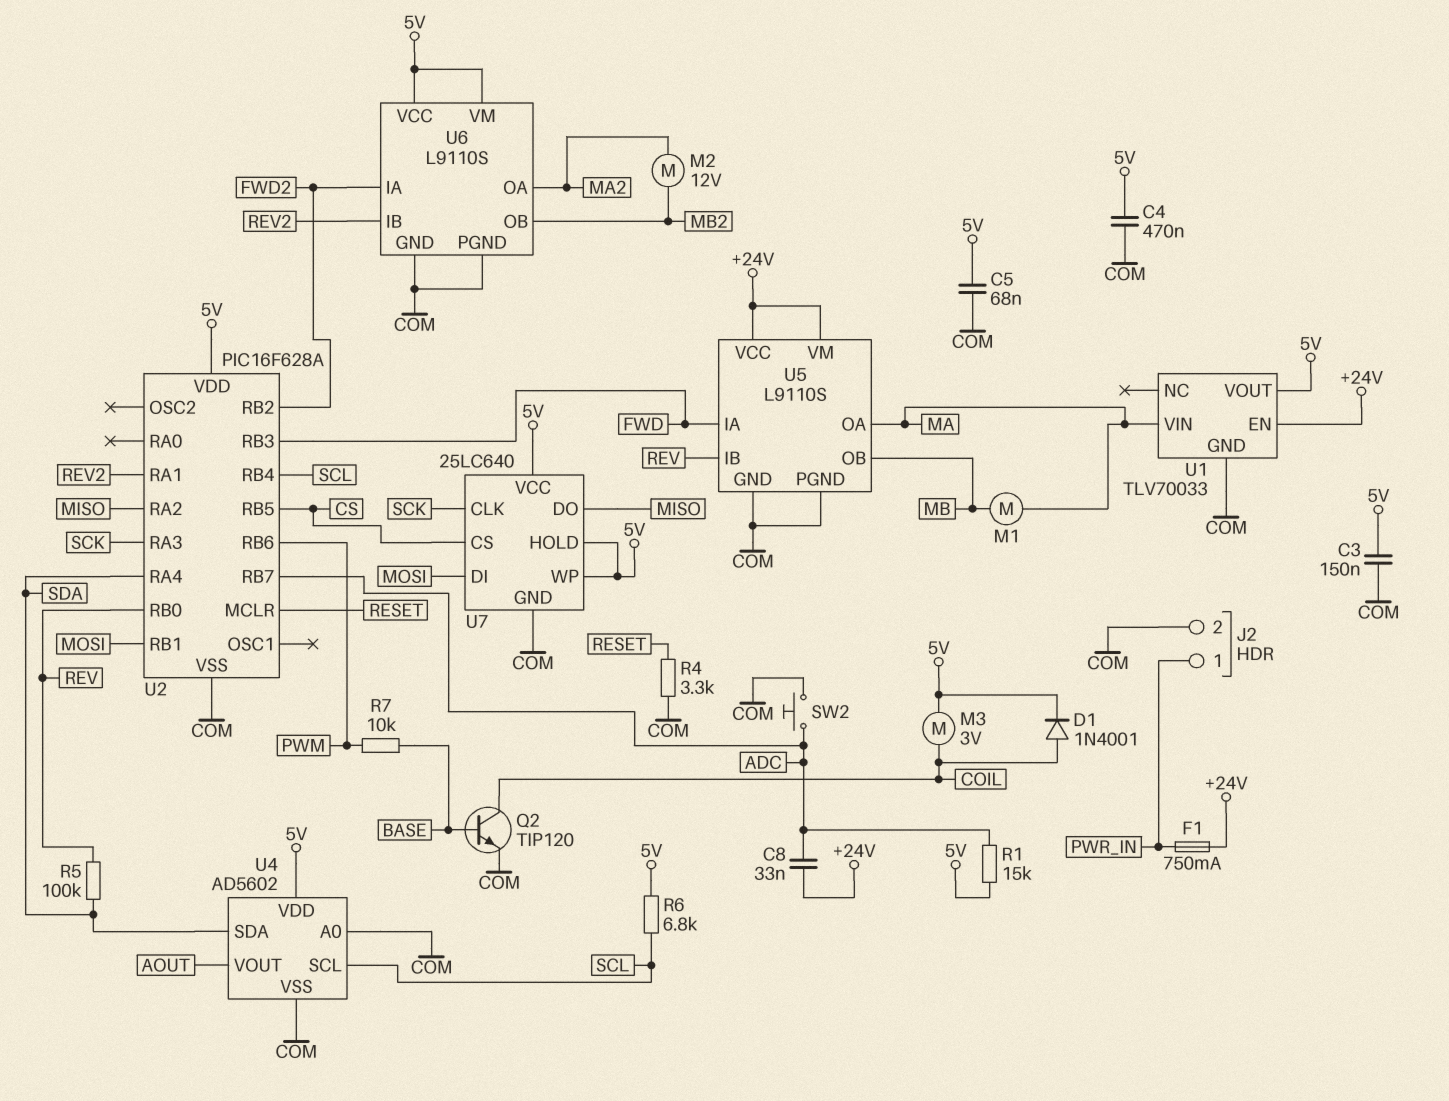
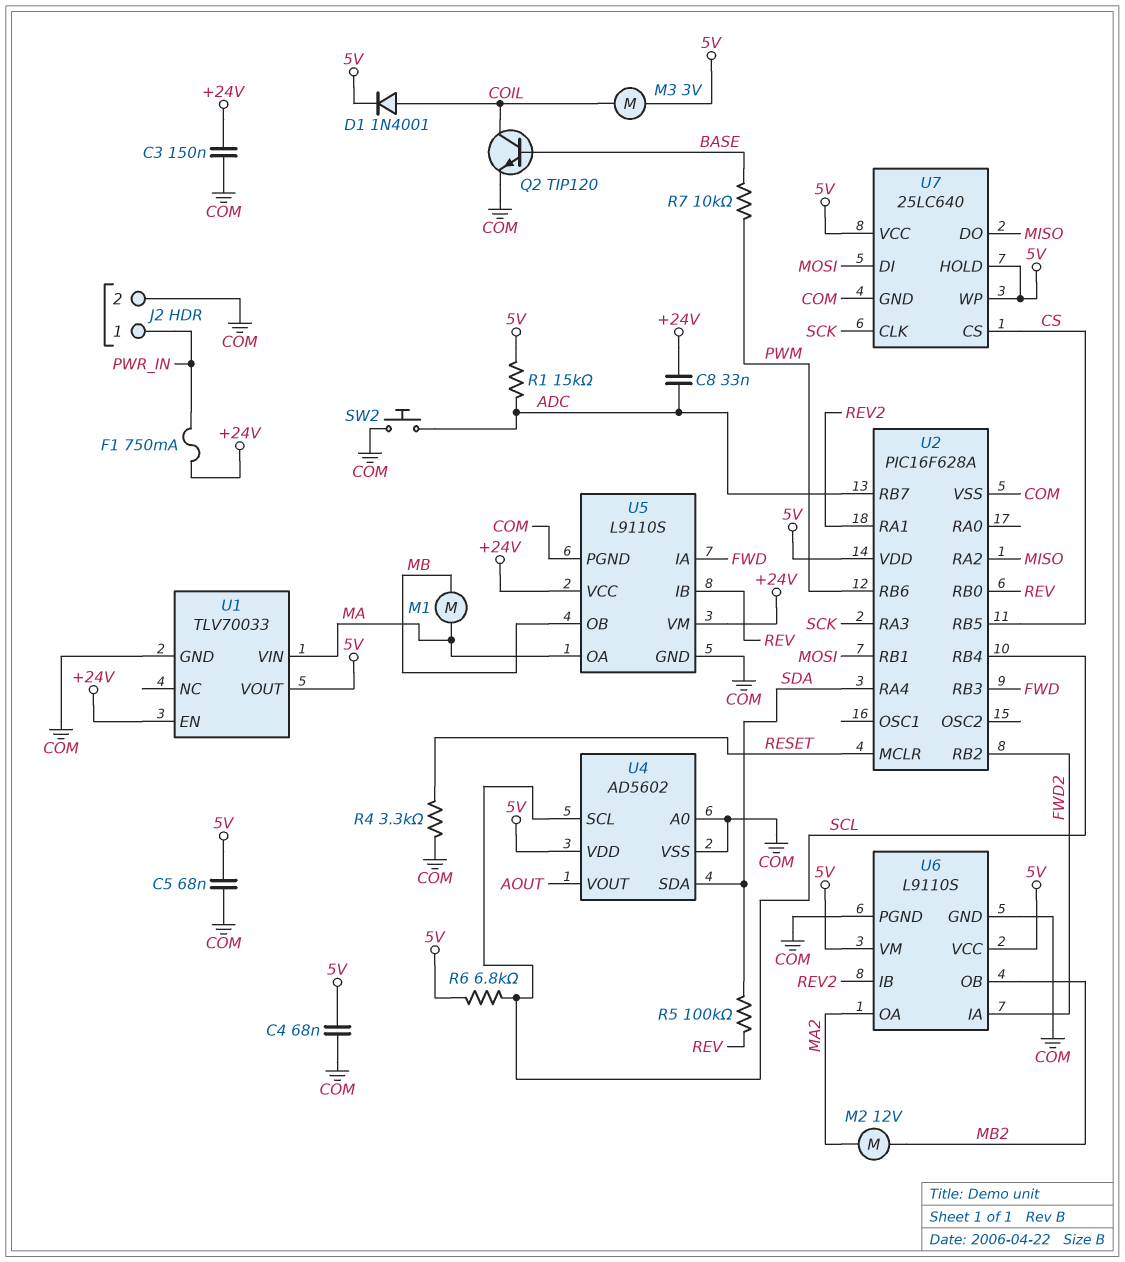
C3: 150nF (5V, COM) -> 150nF (+24V, COM)
C4: 470nF (5V, COM) -> 68nF (5V, COM)

